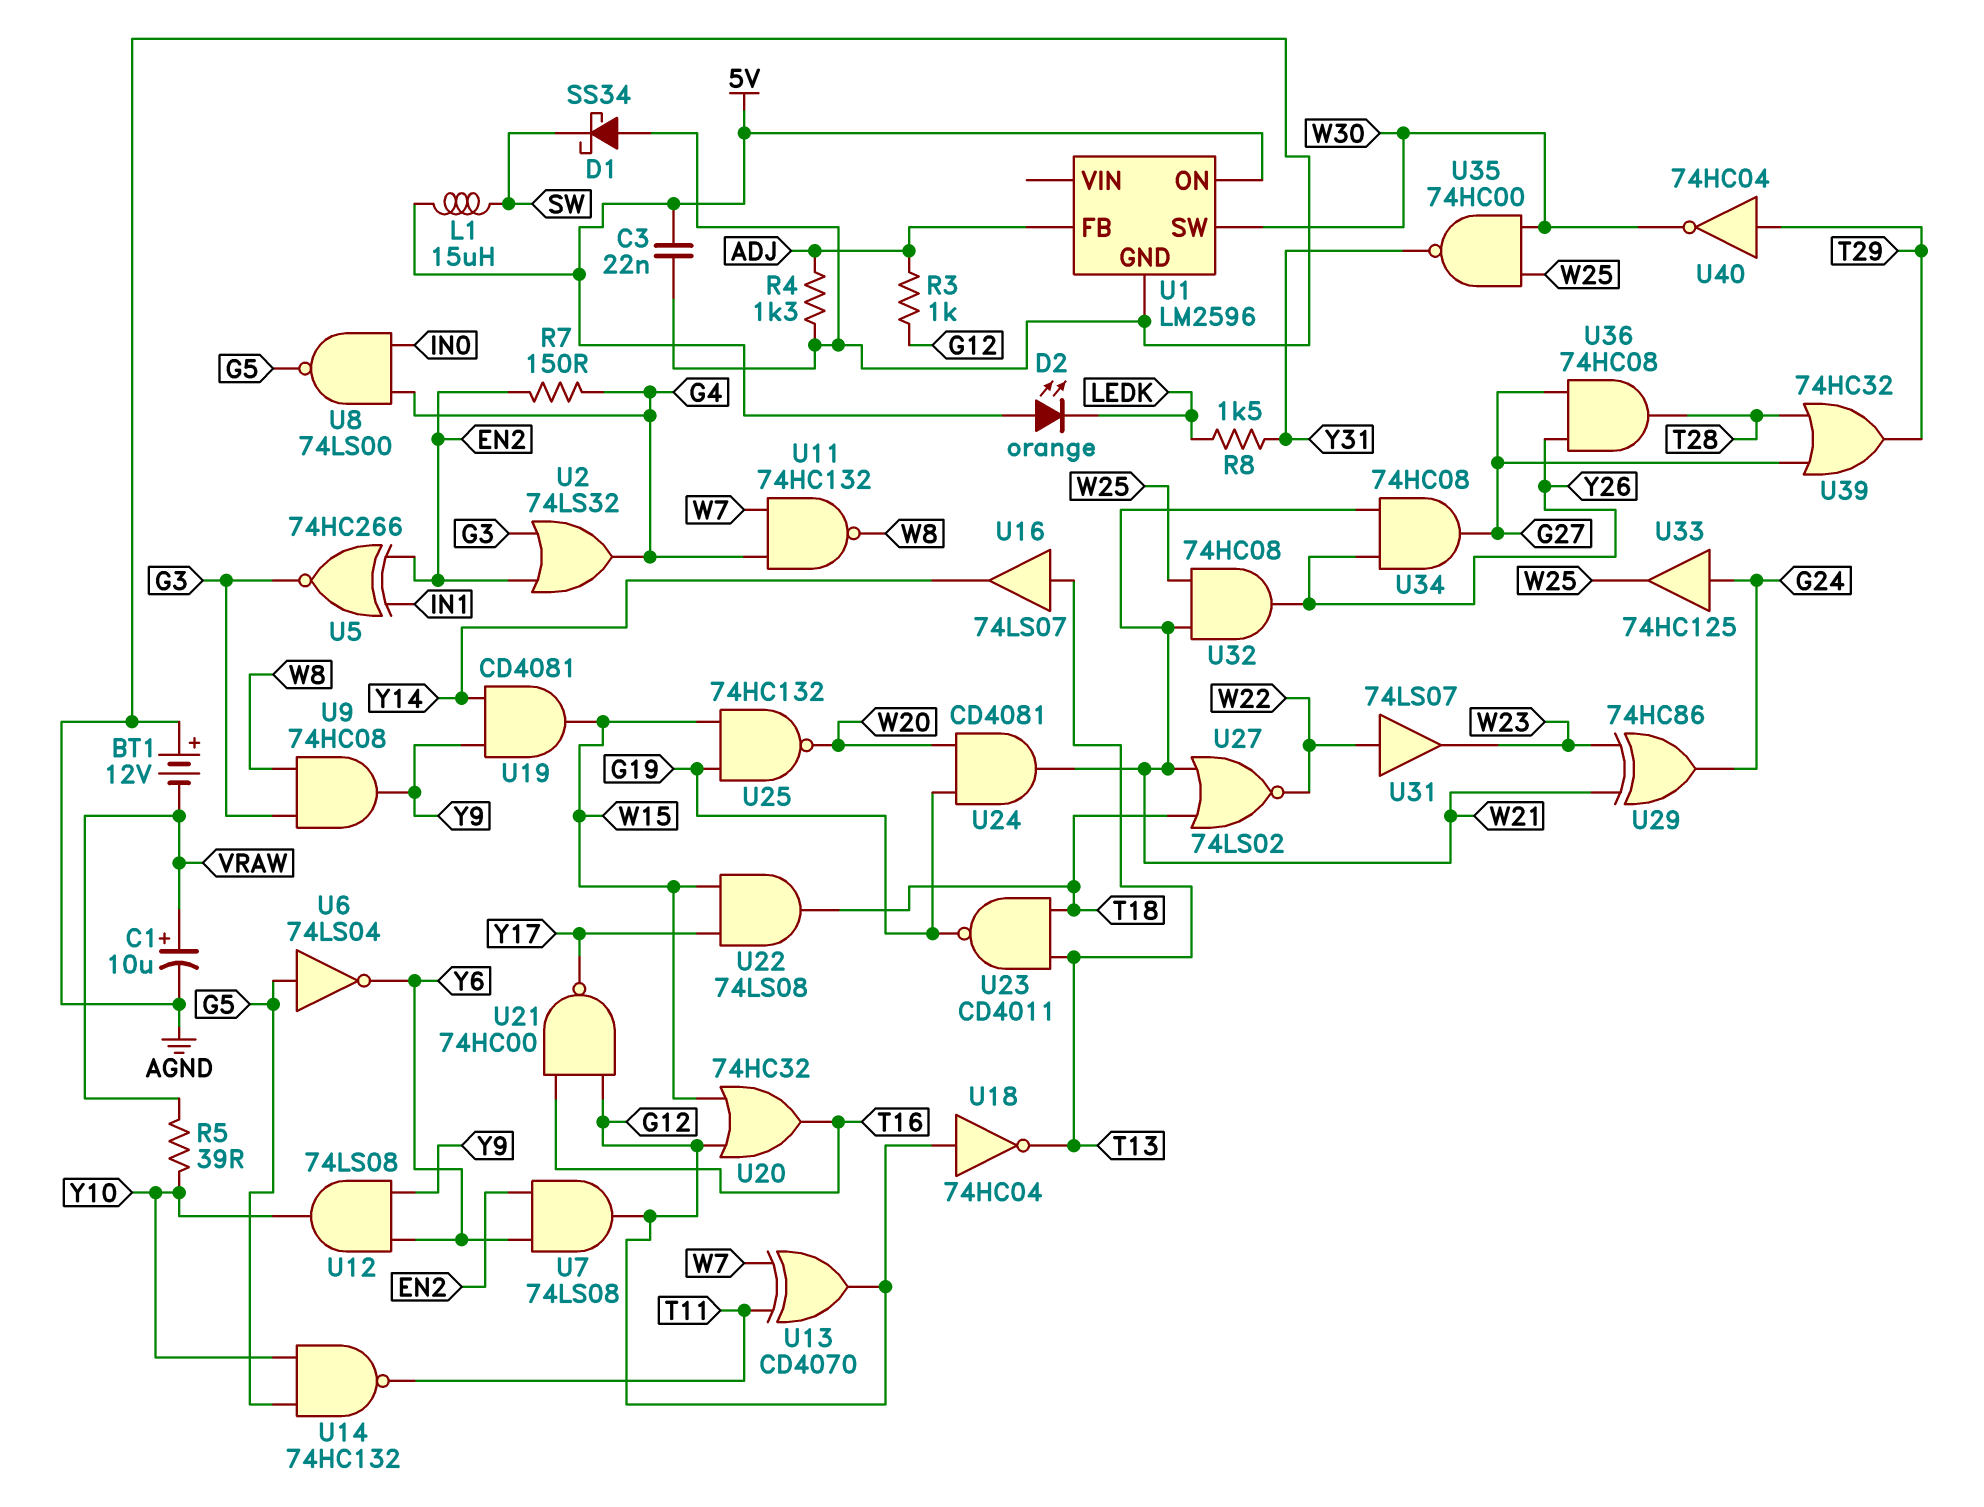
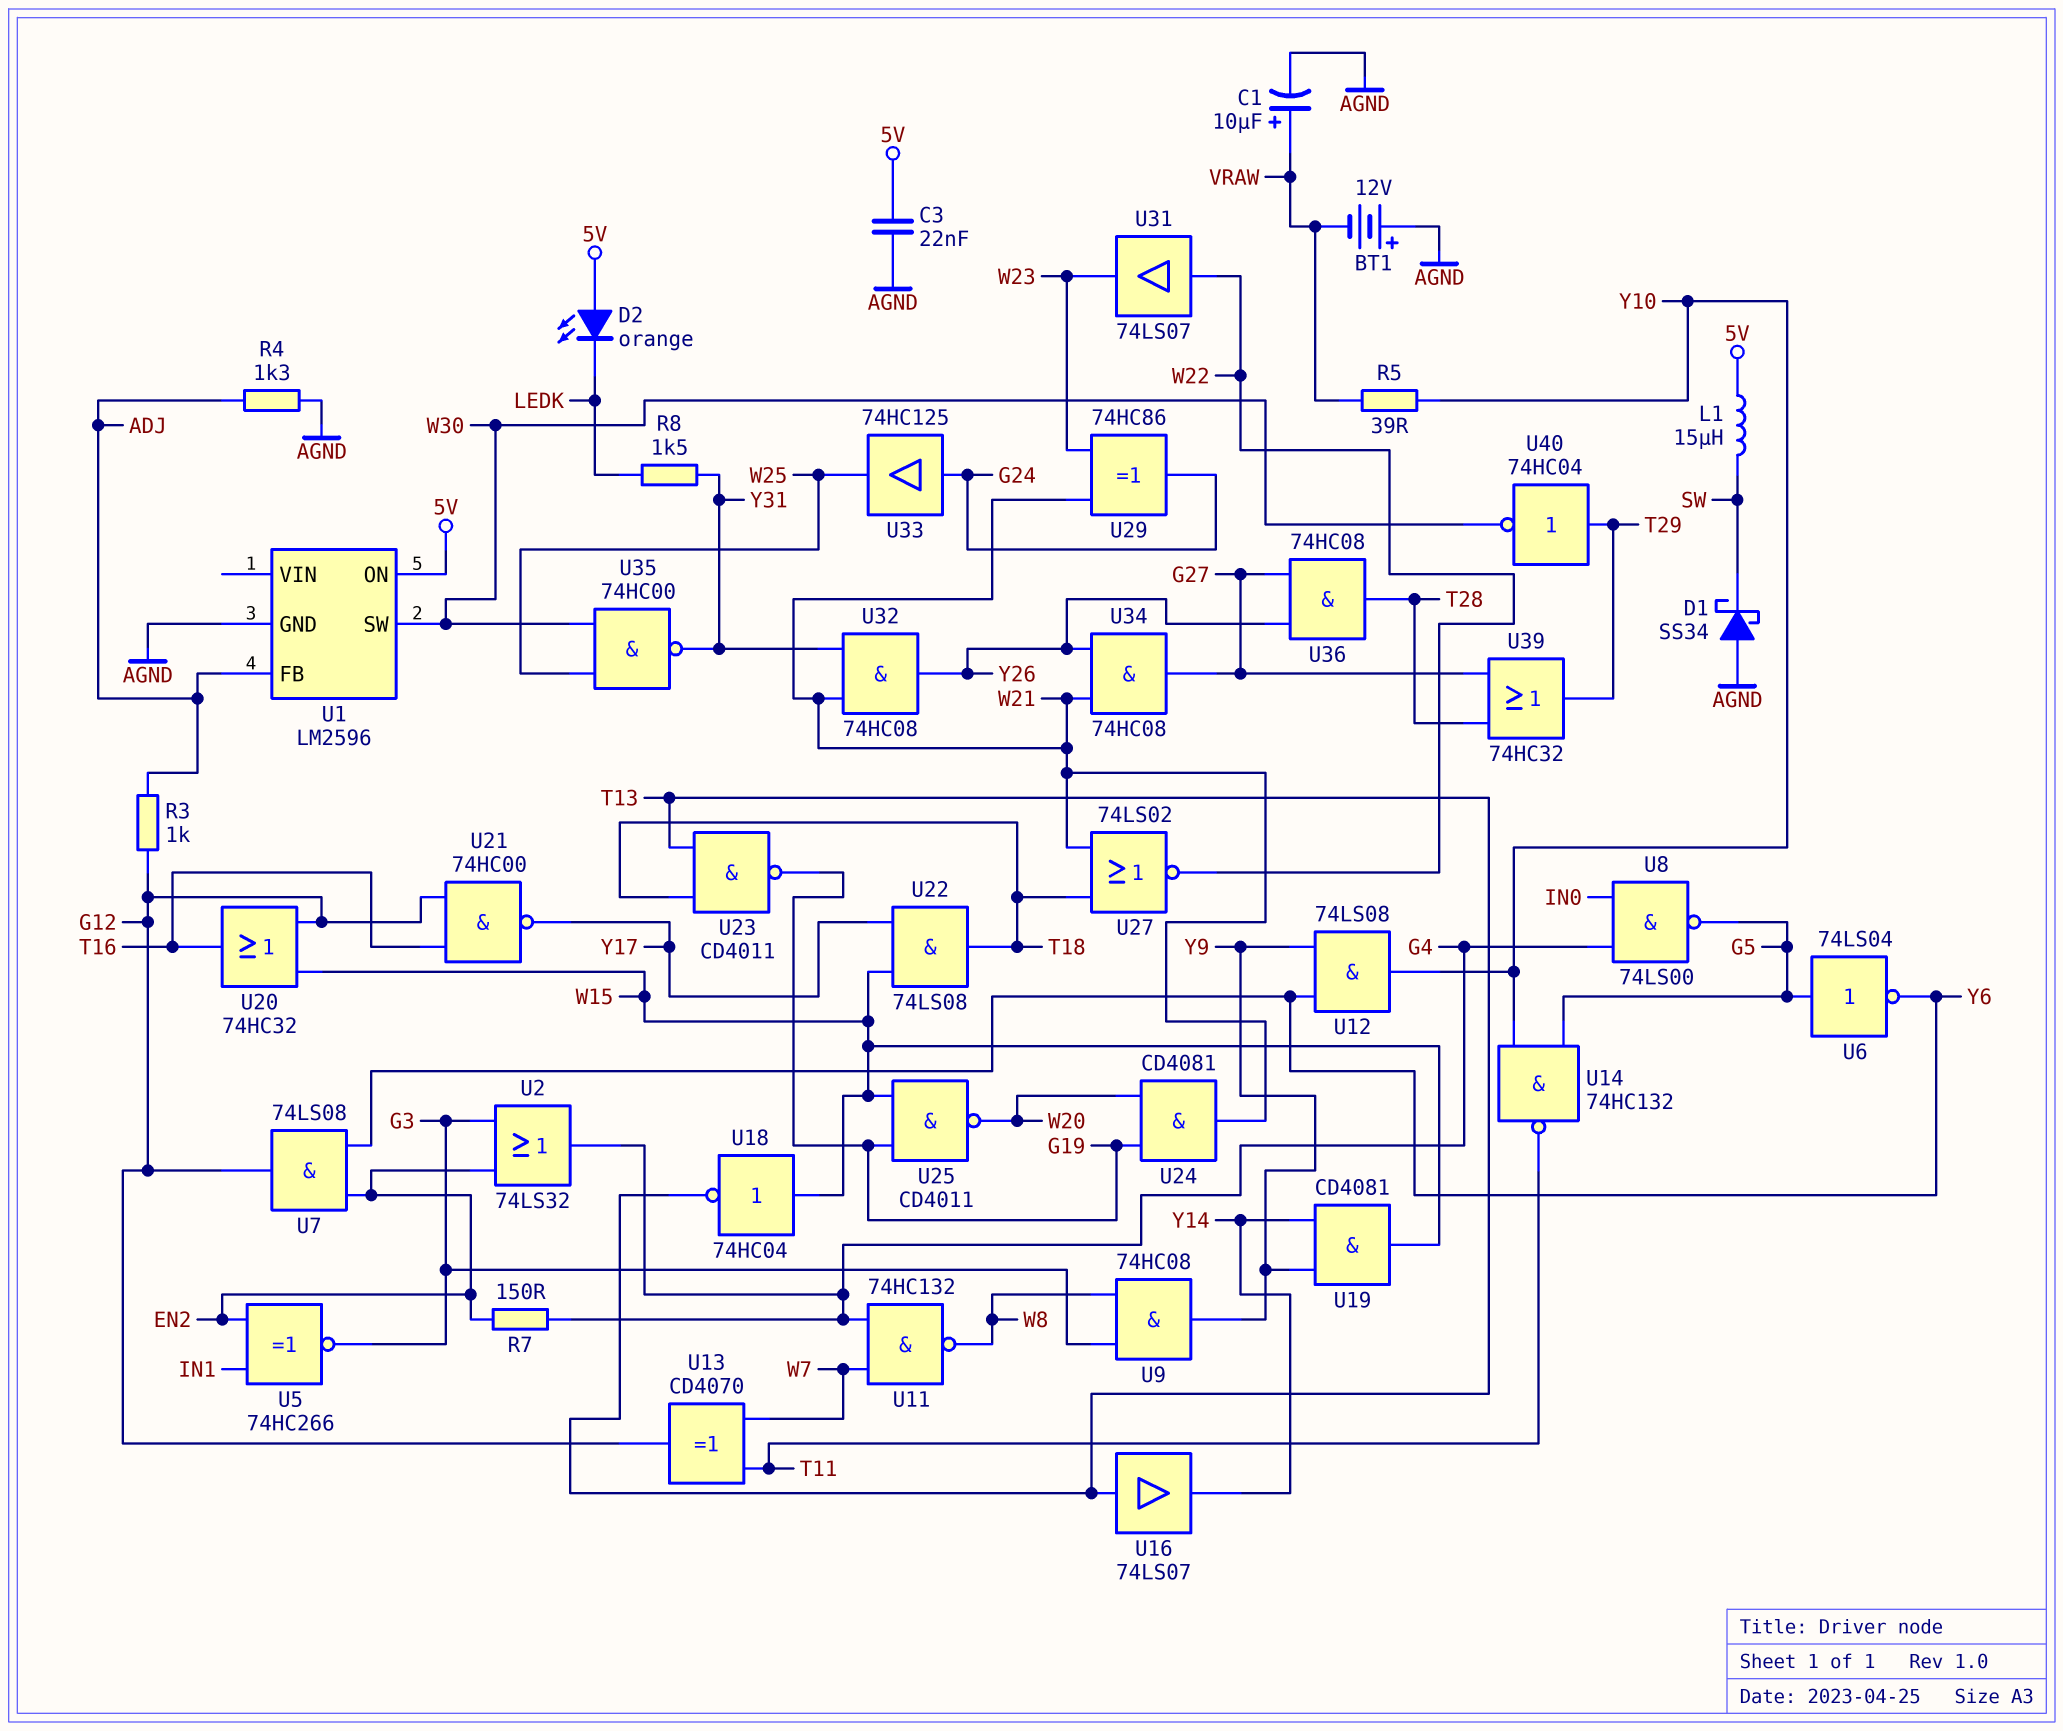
U18: NOT 74HC04 (in G12, out T13) -> NOT 74HC04 (in W15, out T13)
U25: NAND 74HC132 (in G19, in W15, out W20) -> NAND CD4011 (in G19, in W15, out W20)
U32: AND 74HC08 (in W21, in W25, out Y26) -> AND 74HC08 (in W21, in Y31, out Y26)

